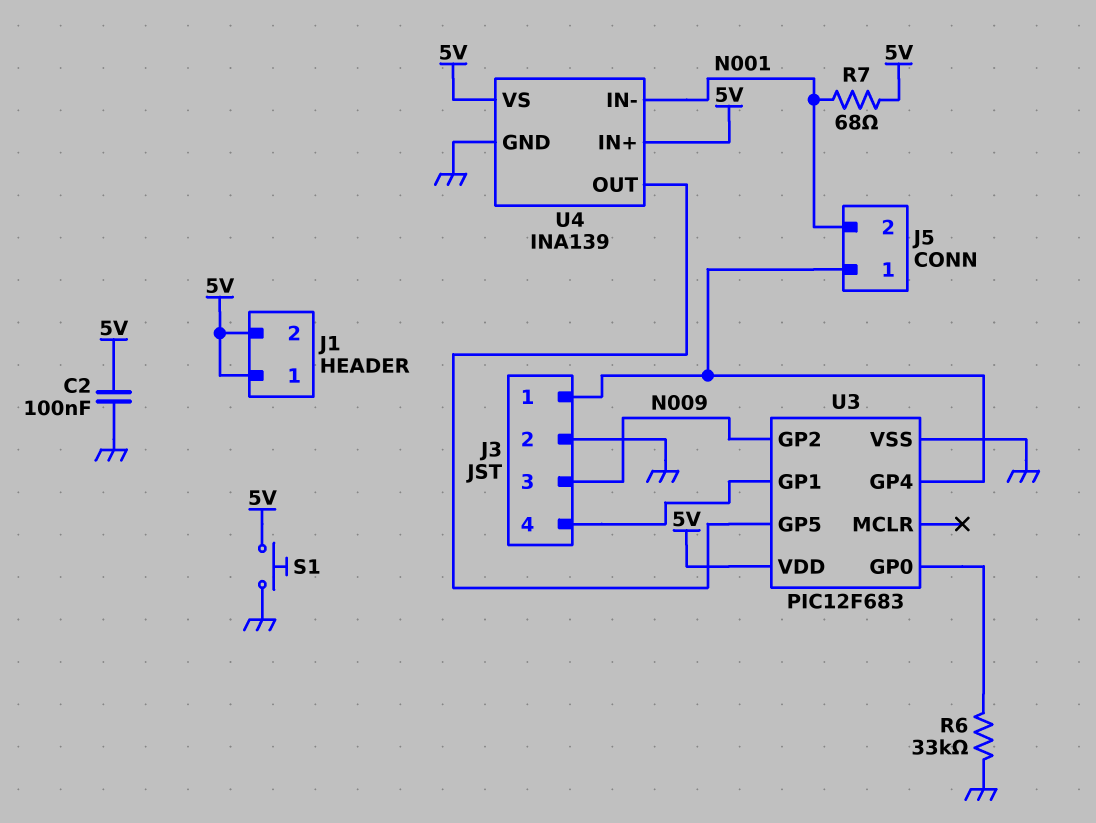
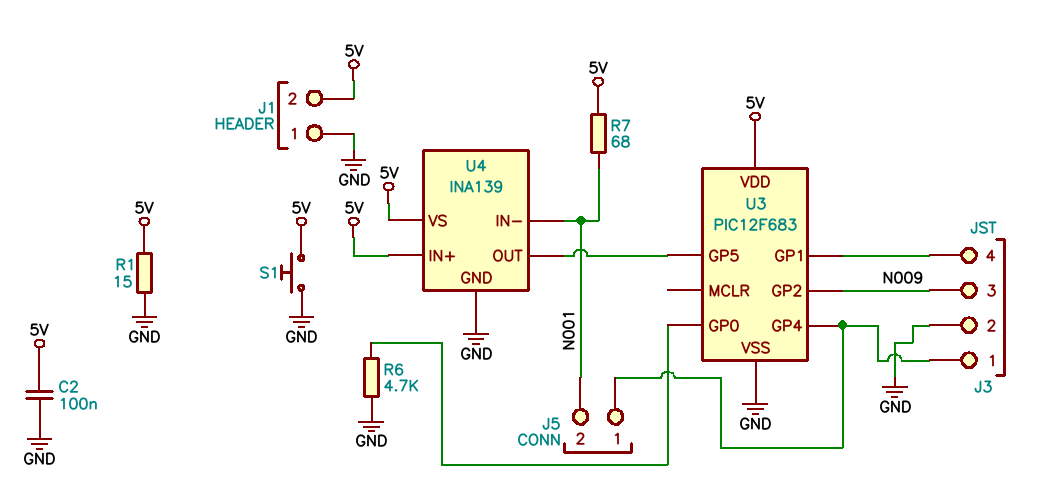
J1 pin 1: 5V -> GND
R1: none -> 15 (5V, GND)
R6: 33k (GND, U3/GP0) -> 4.7k (GND, U3/GP0)

